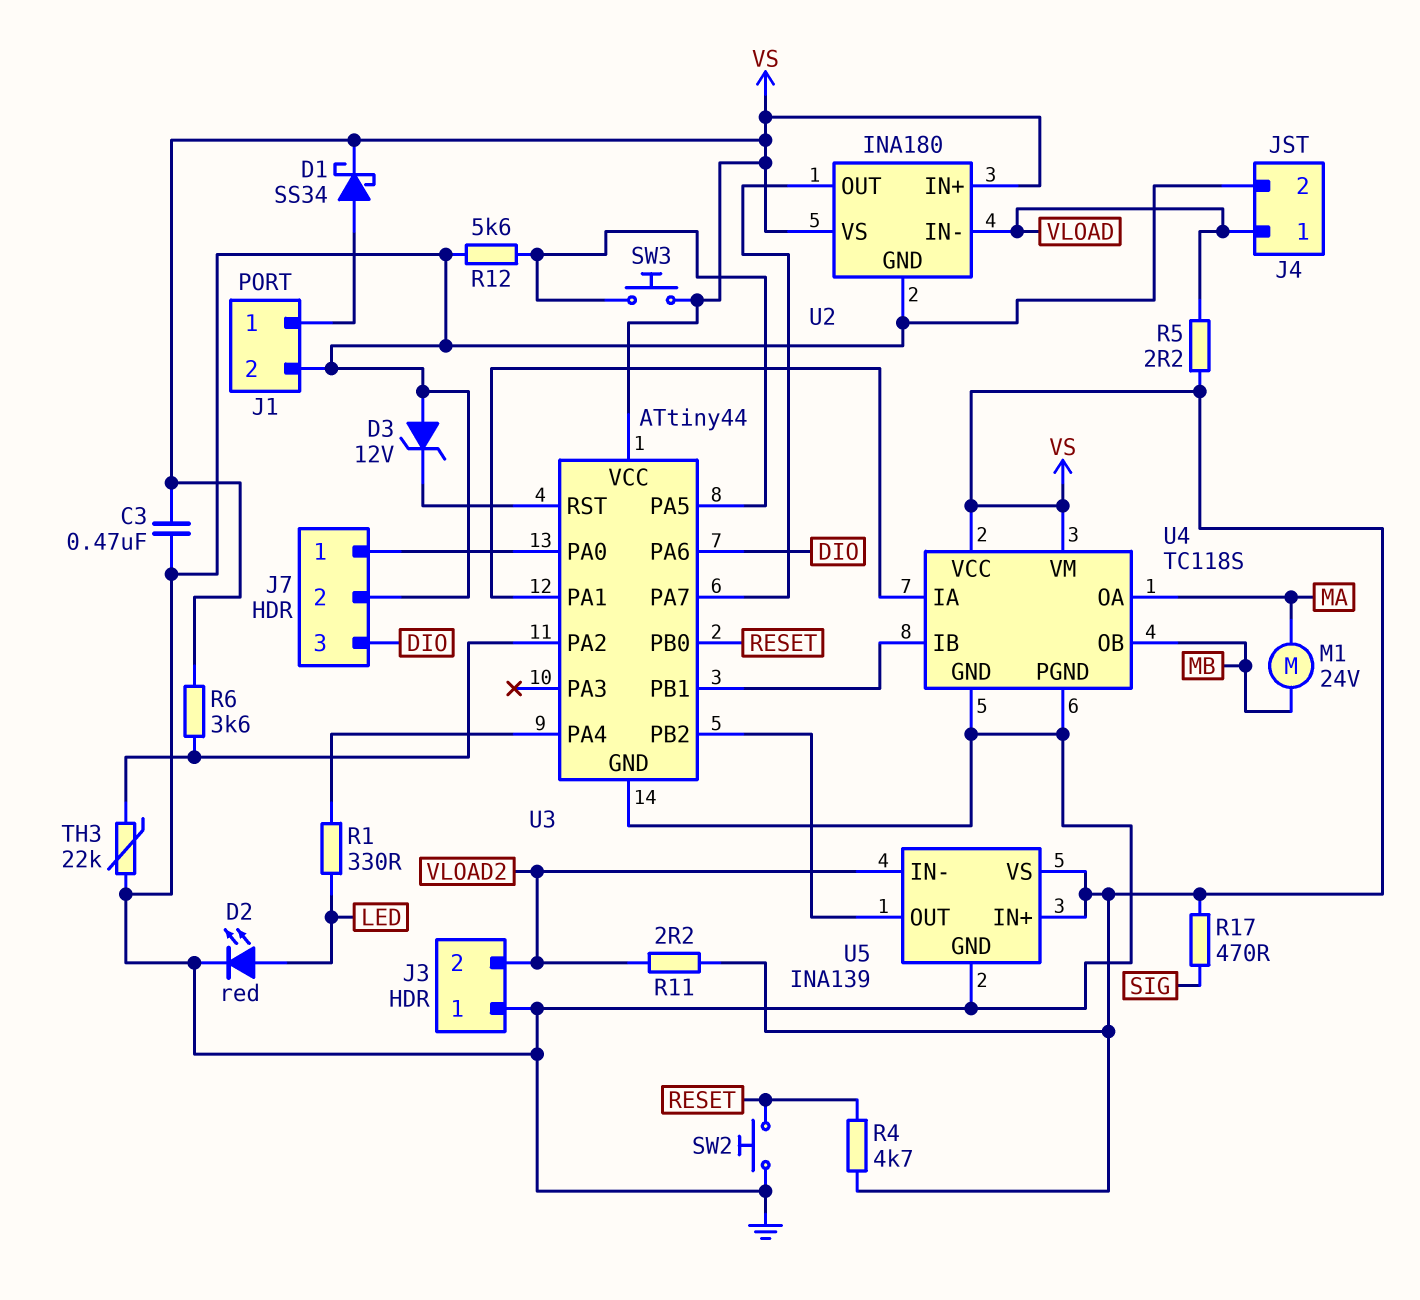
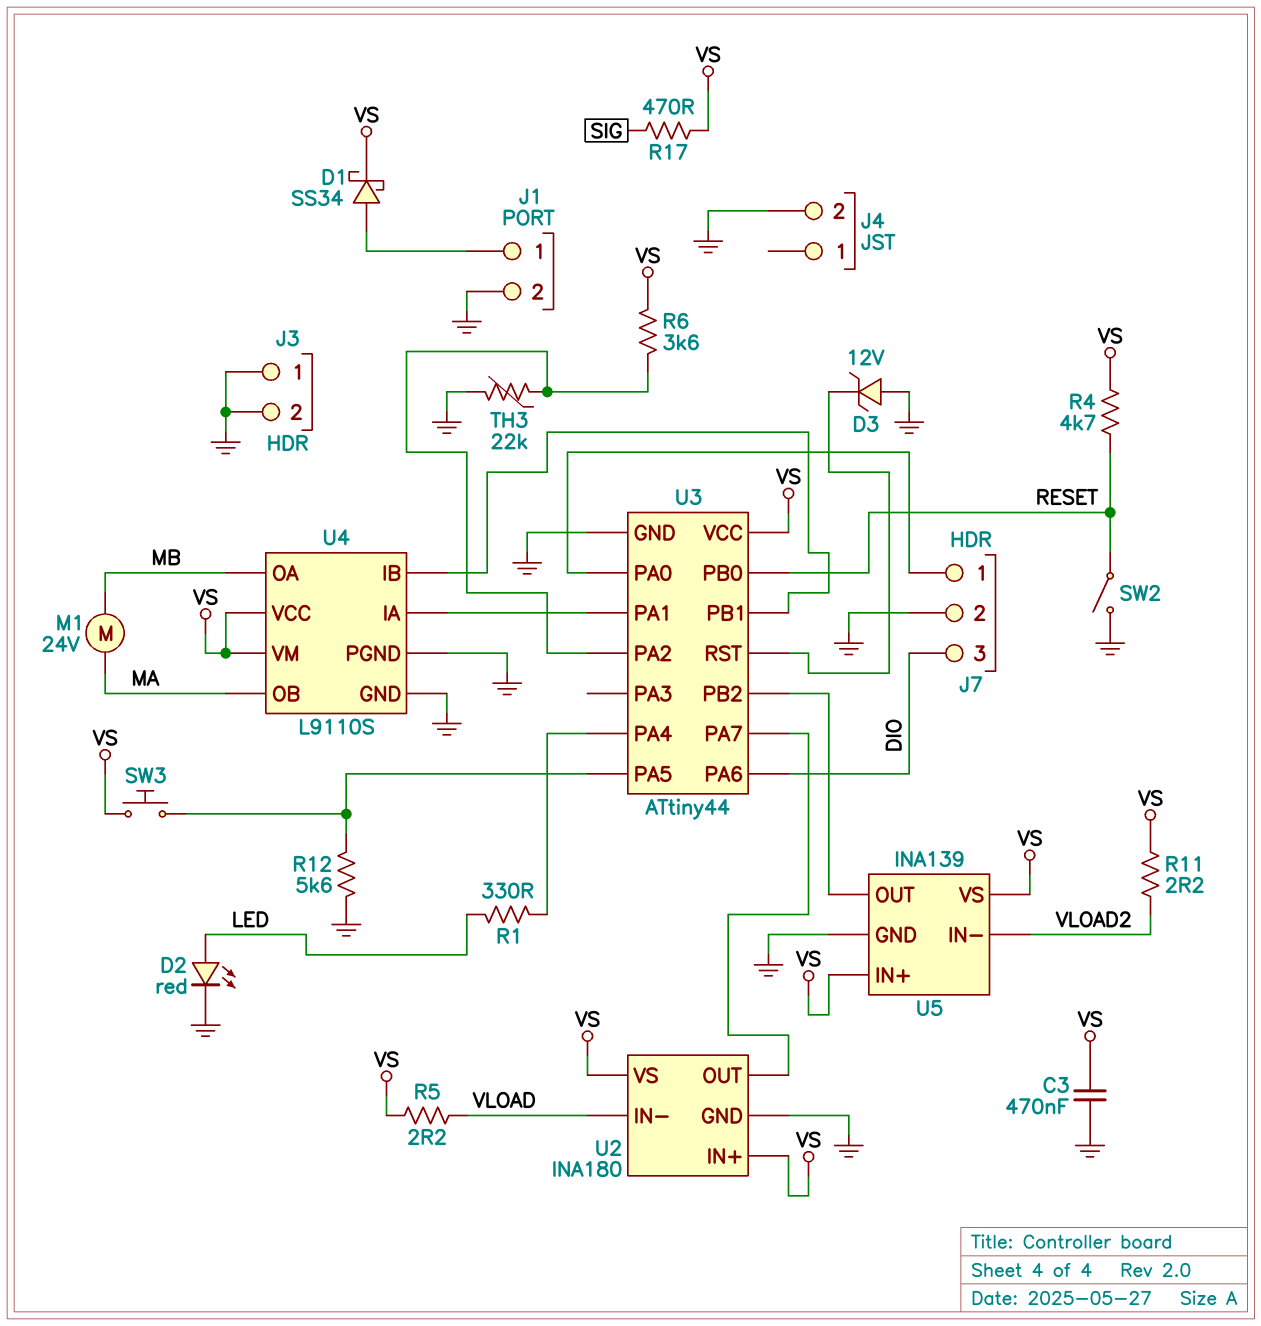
J3 pin 2: VLOAD2 -> GND
J4 pin 1: VLOAD -> none
SW2: button (GND, RESET) -> switch (GND, RESET)
U4: TC118S -> L9110S
U4 pin OA: MA -> MB
U4 pin OB: MB -> MA

